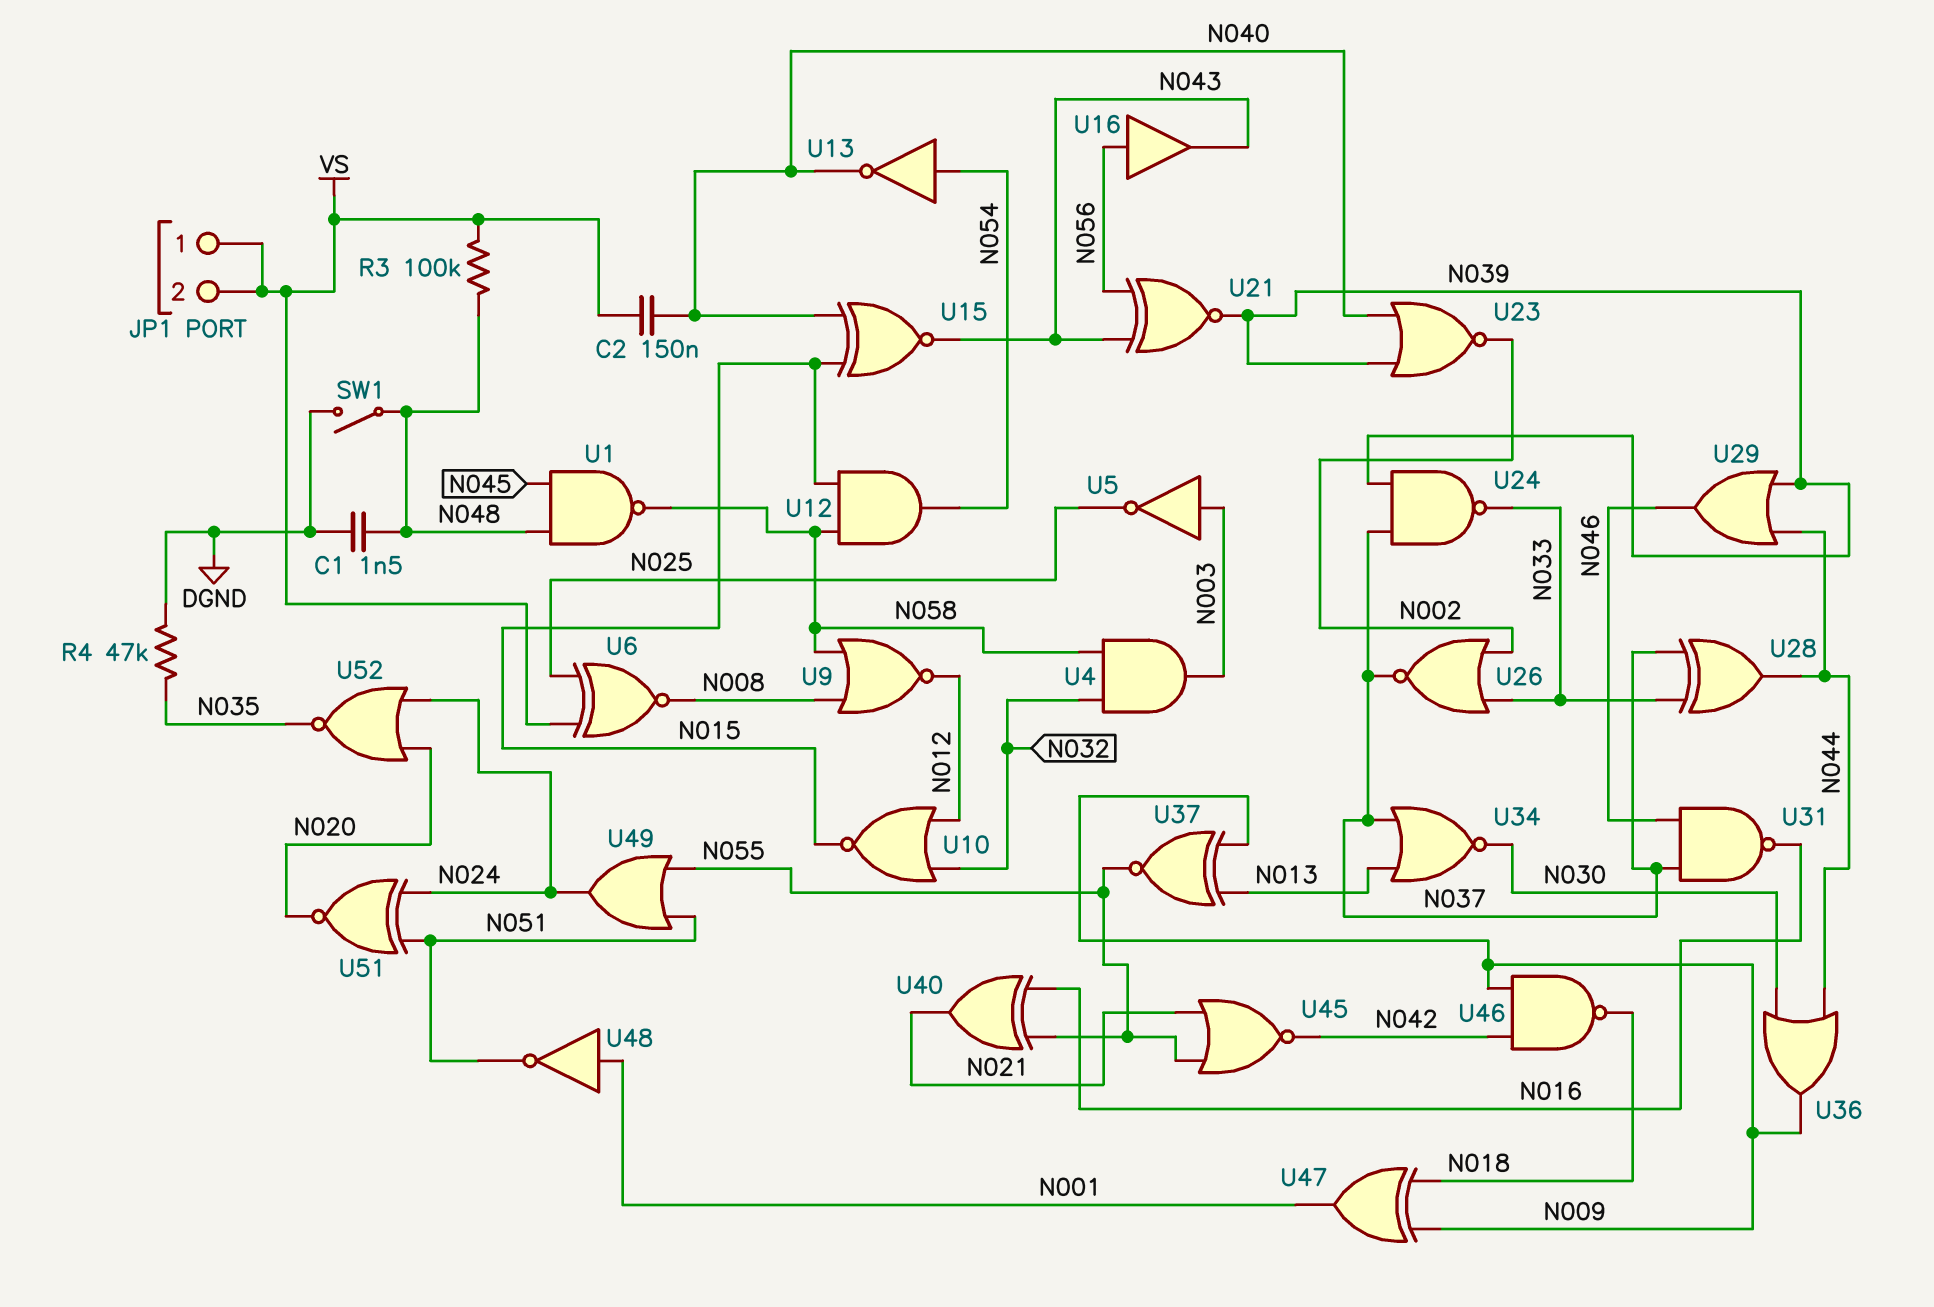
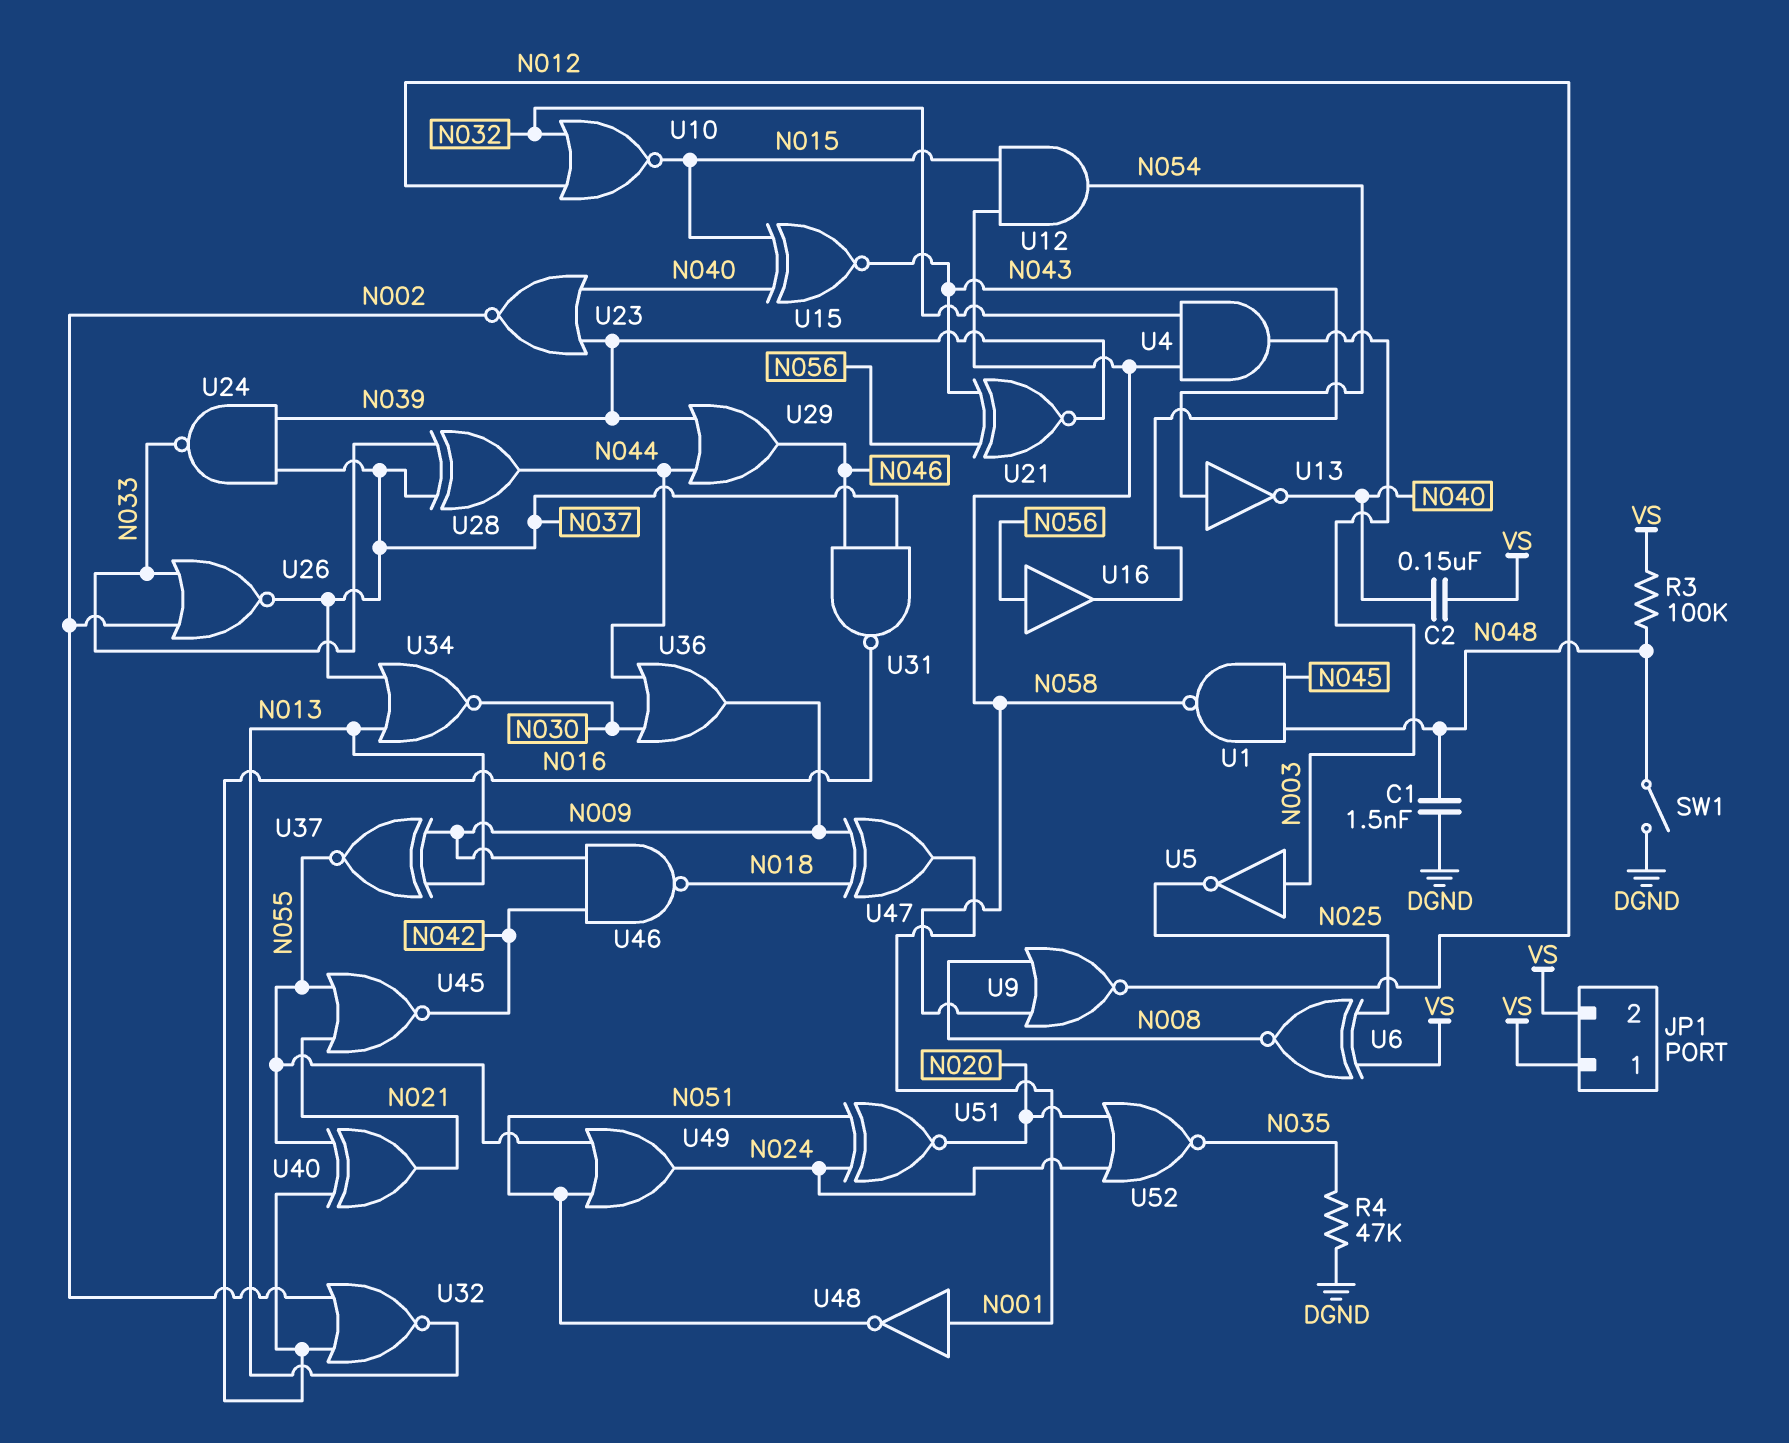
U32: none -> NOR (in N002, in N016, out N013)

